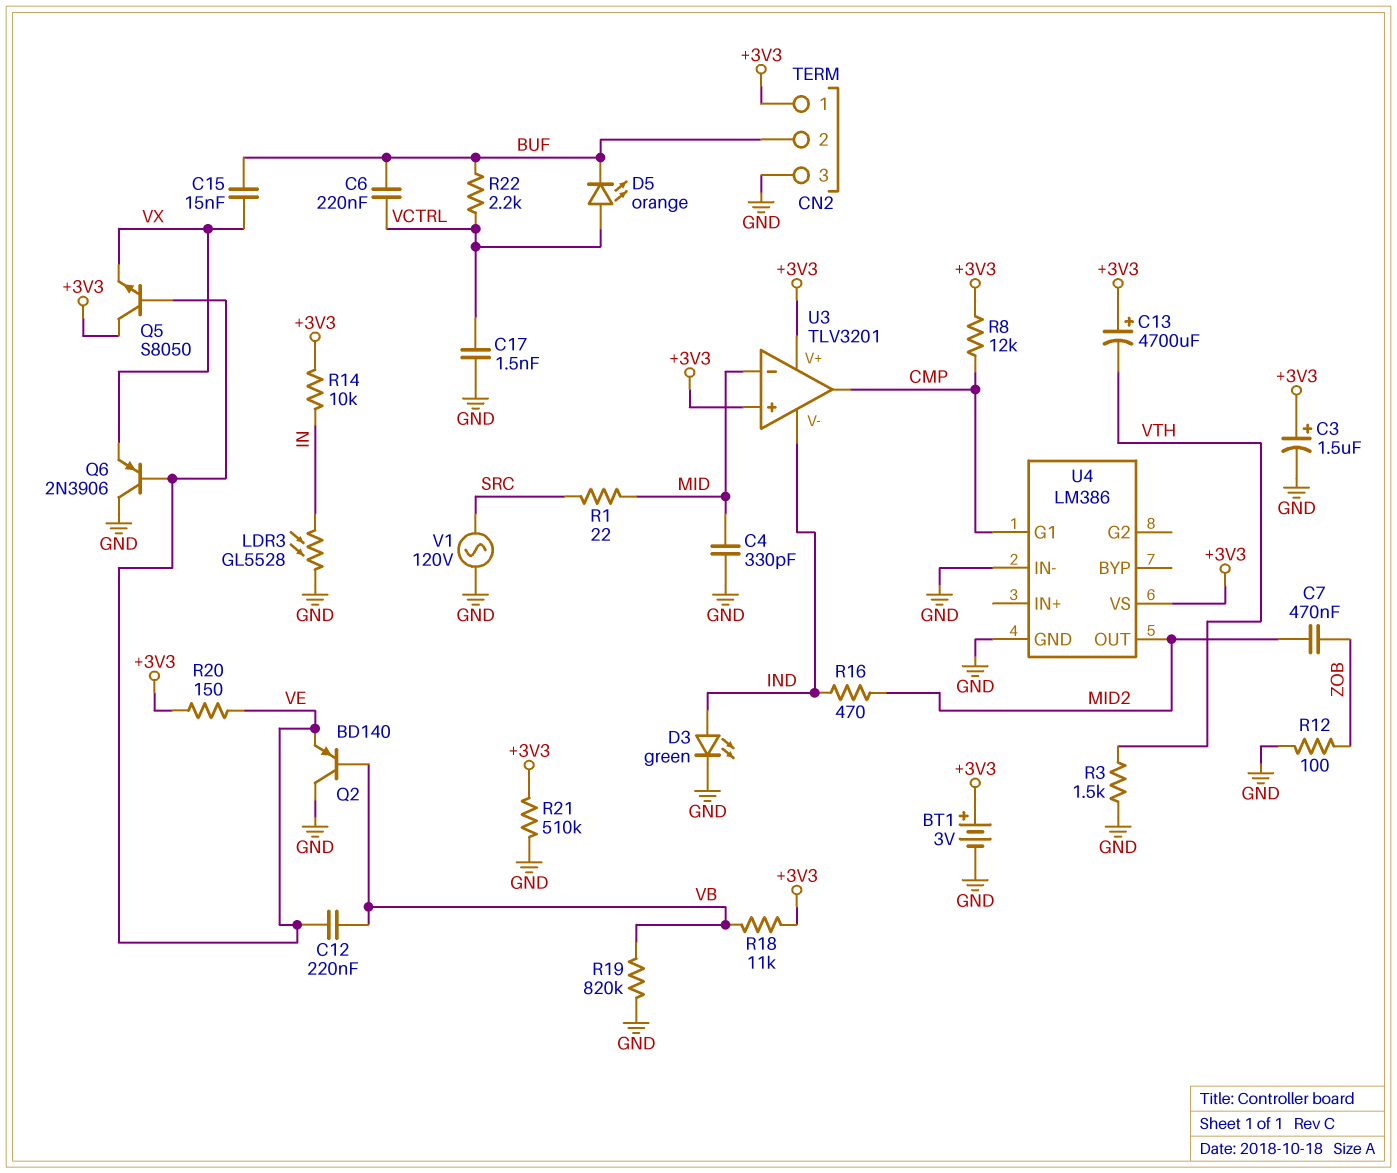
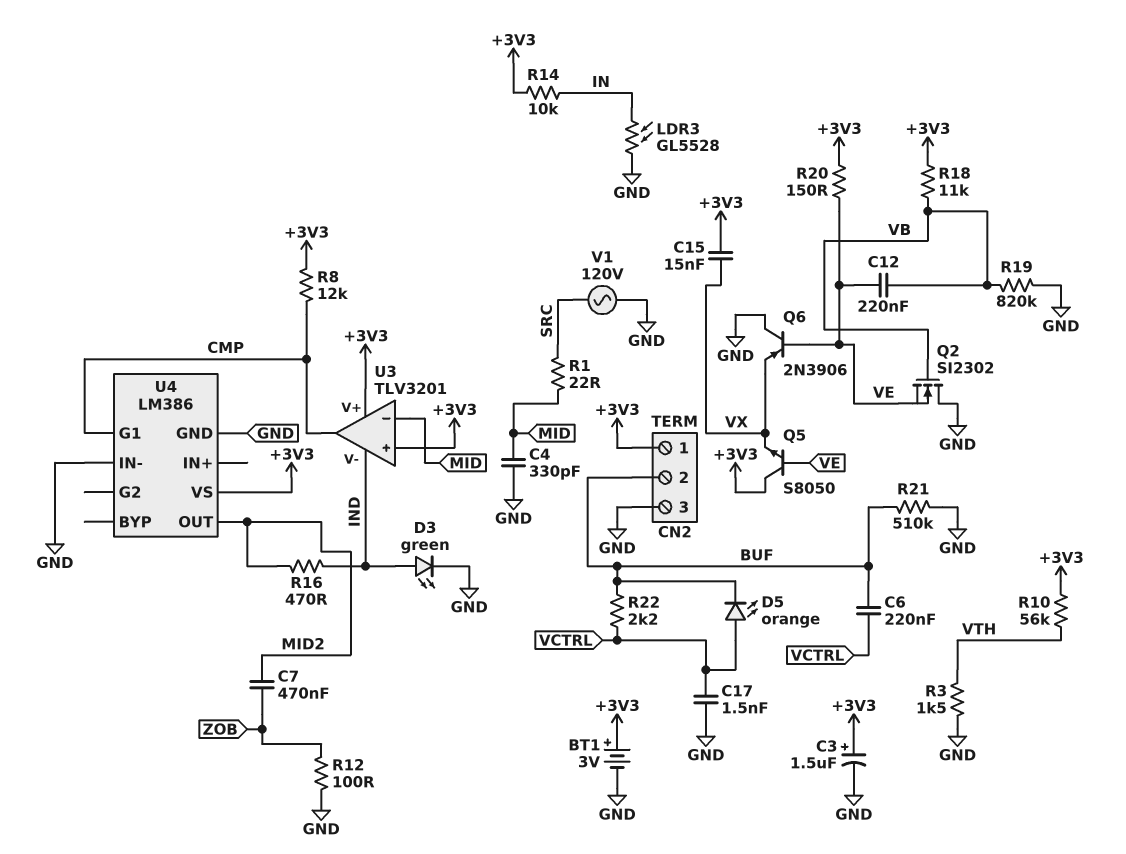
C13: 4700uF (plus +3V3, minus VTH) -> none
C15: 15nF (BUF, VX) -> 15nF (+3V3, VX)
Q2: PNP BD140 (B VB, C GND, E VE) -> NMOS SI2302 (G VB, D GND, S VE)
R10: none -> 56k (+3V3, VTH)
R21: 510k (+3V3, GND) -> 510k (BUF, GND)

